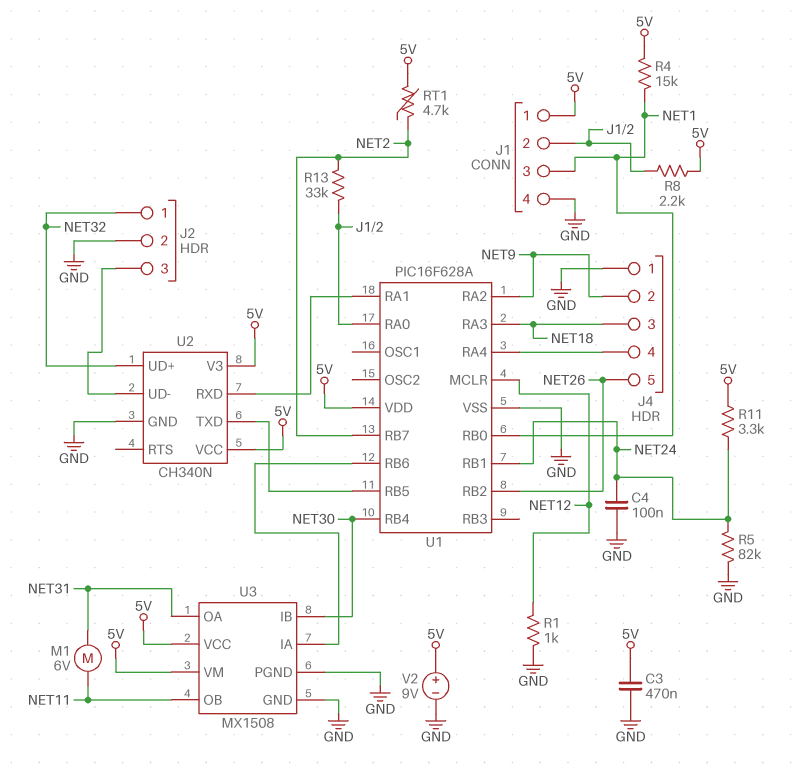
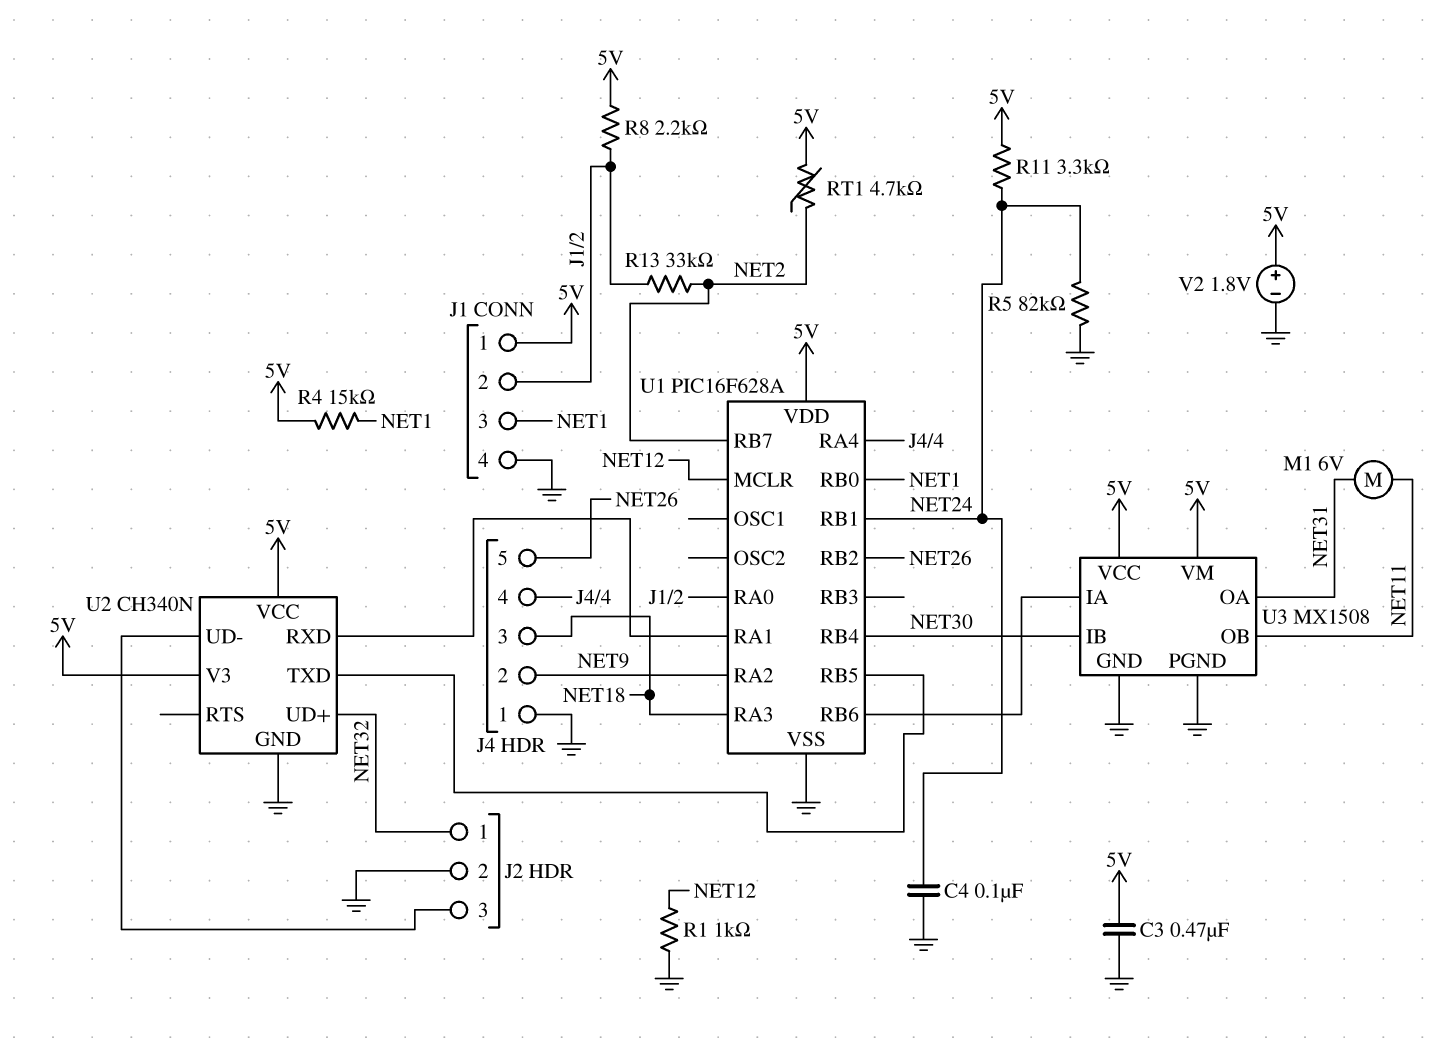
V2: 9V (plus 5V, minus GND) -> 1.8V (plus 5V, minus GND)

